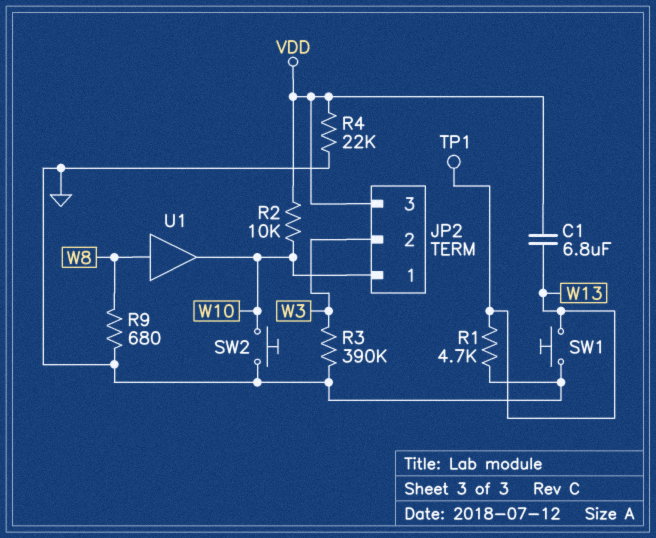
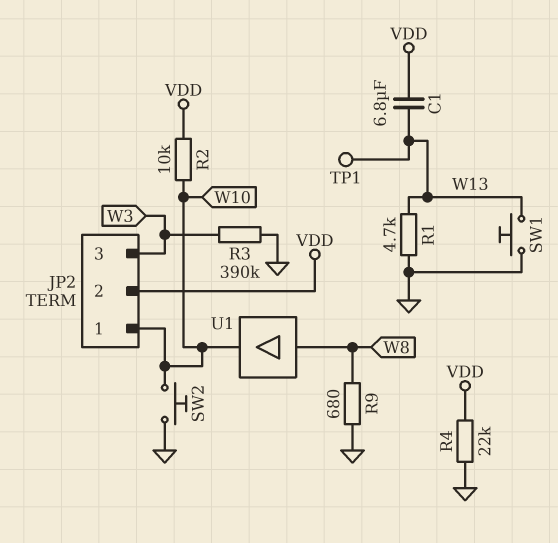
JP2 pin 2: W3 -> VDD
JP2 pin 3: VDD -> W3

